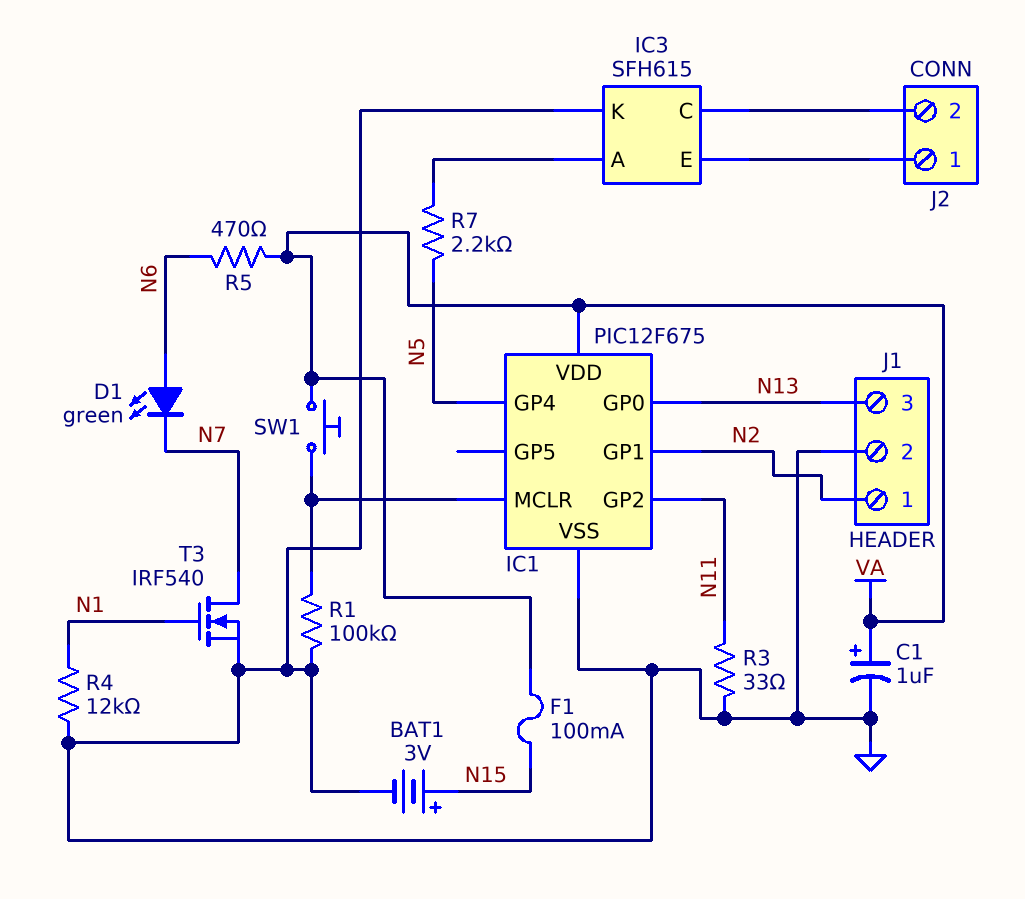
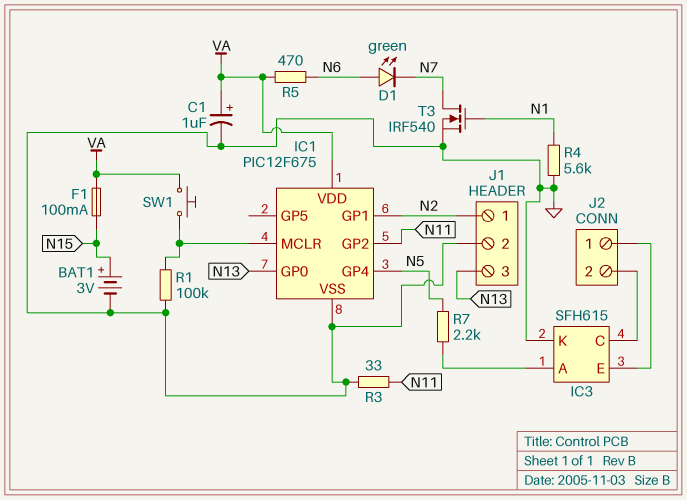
R4: 12k (GND, N1) -> 5.6k (GND, N1)

